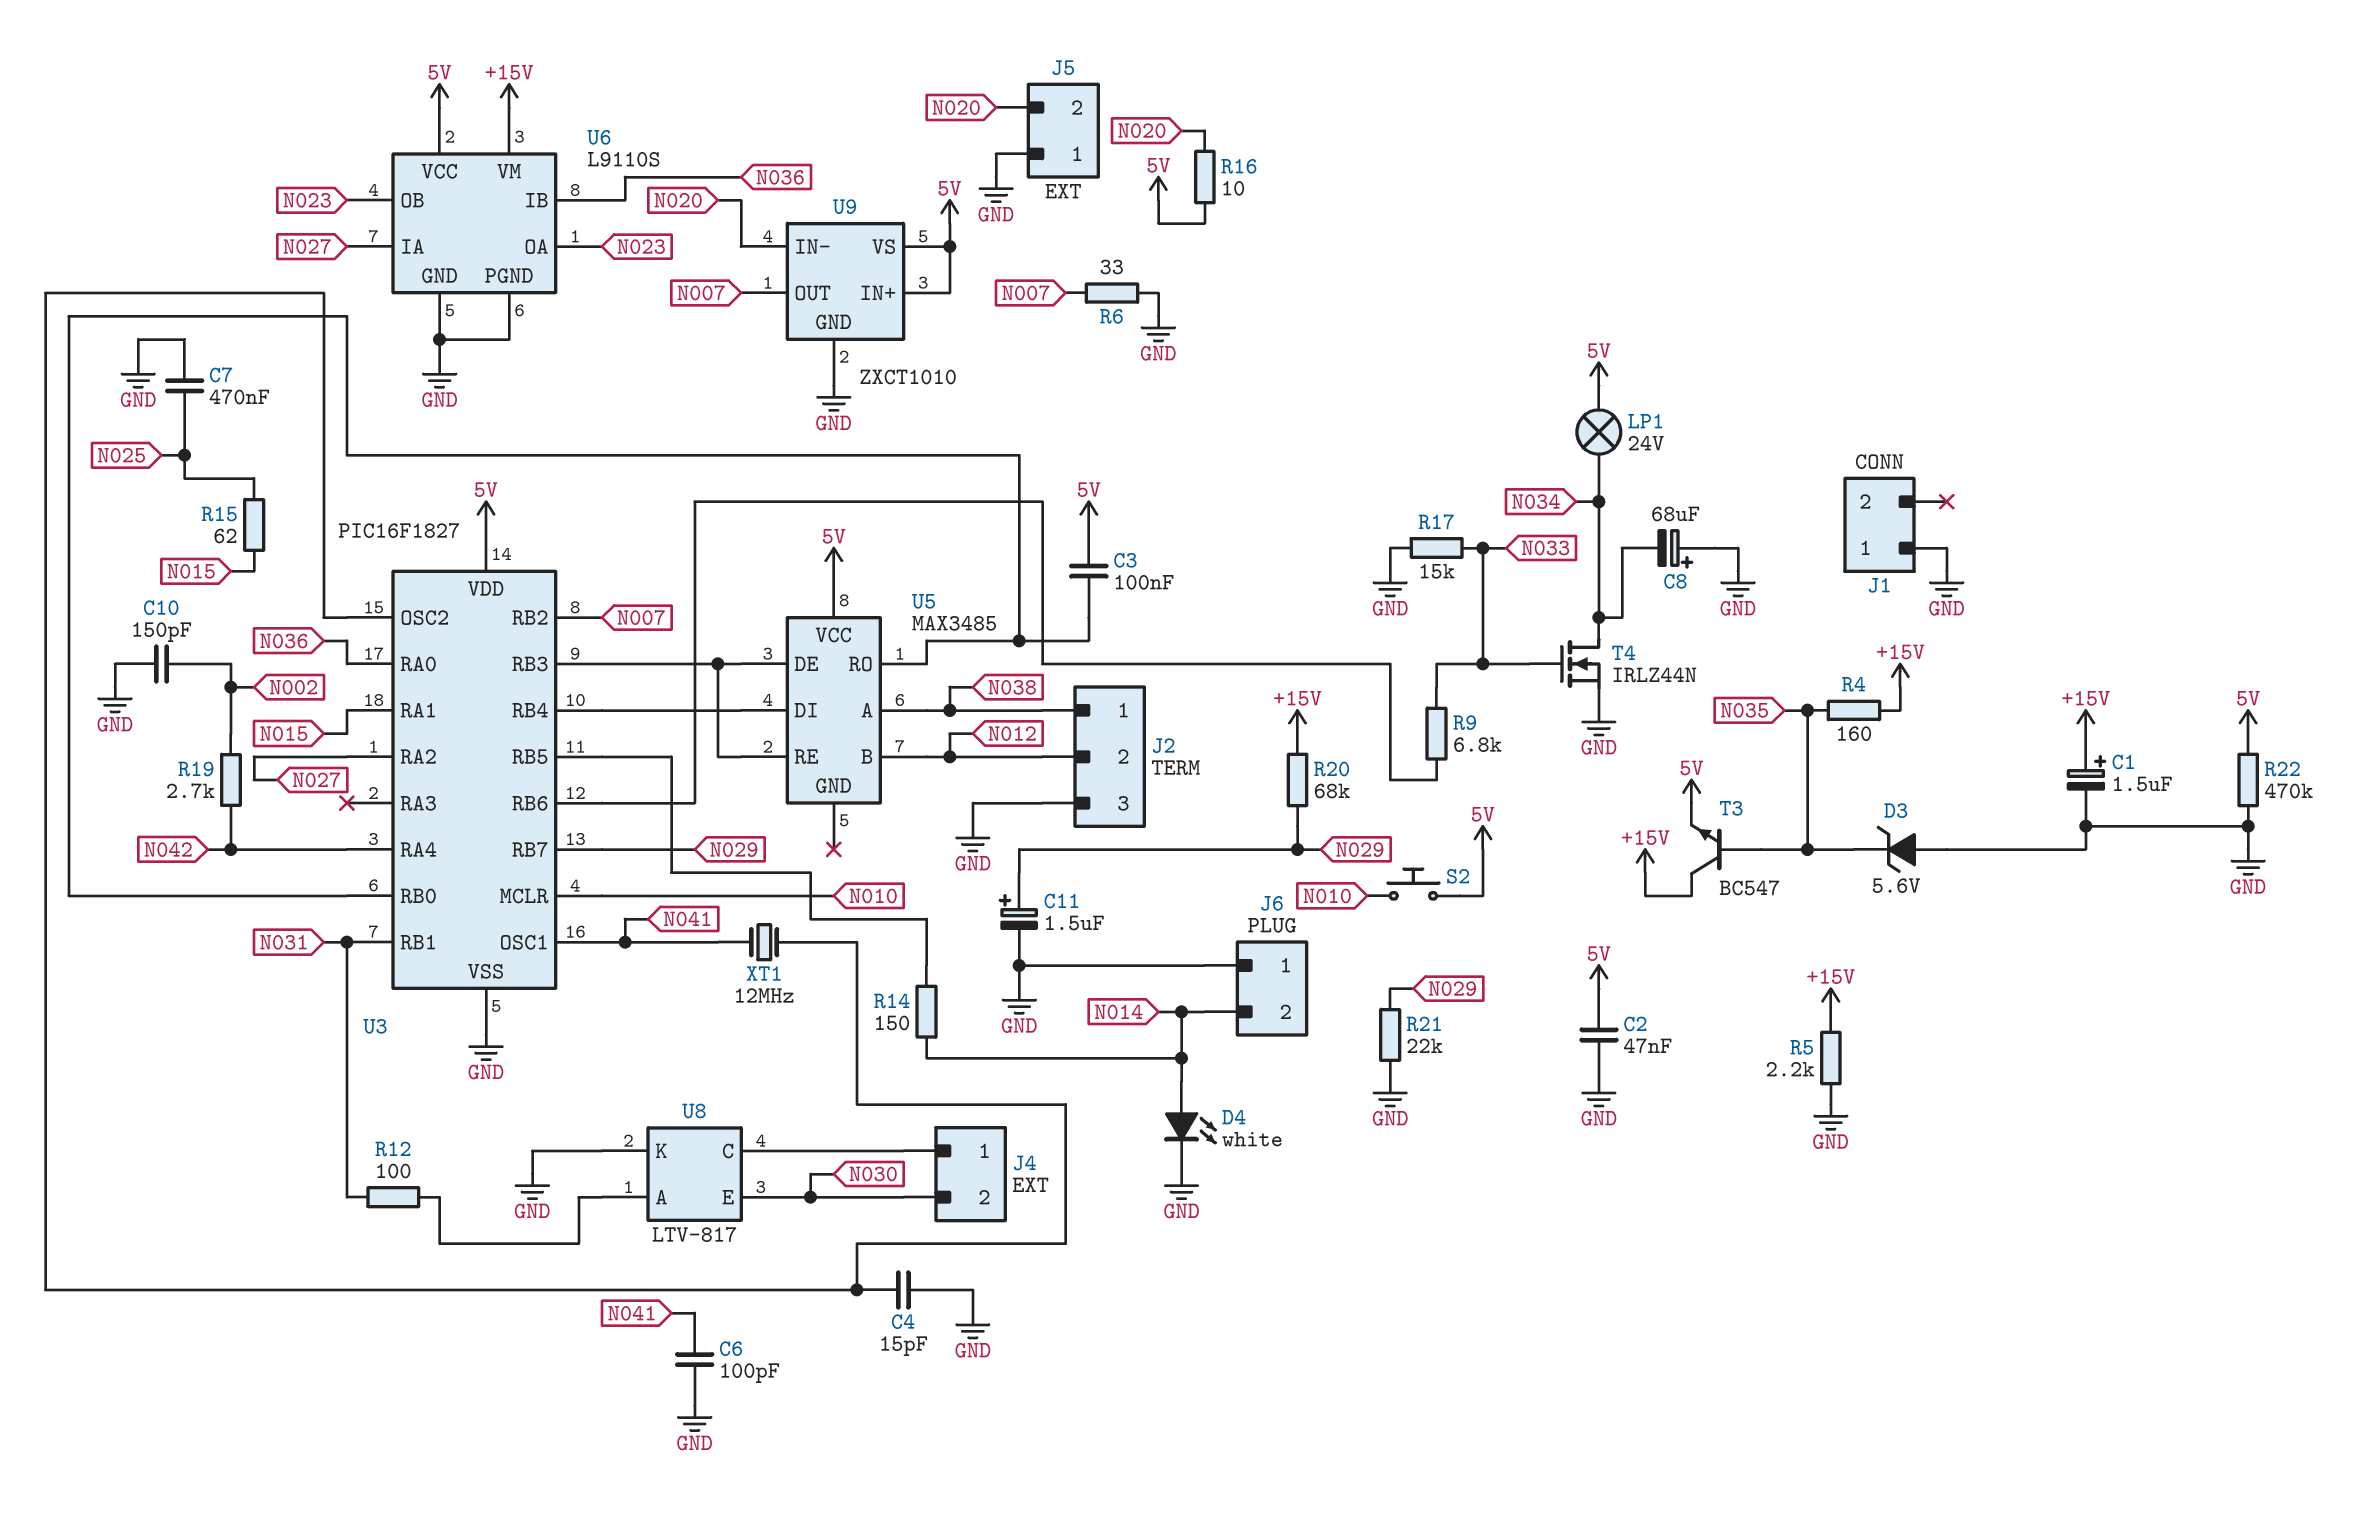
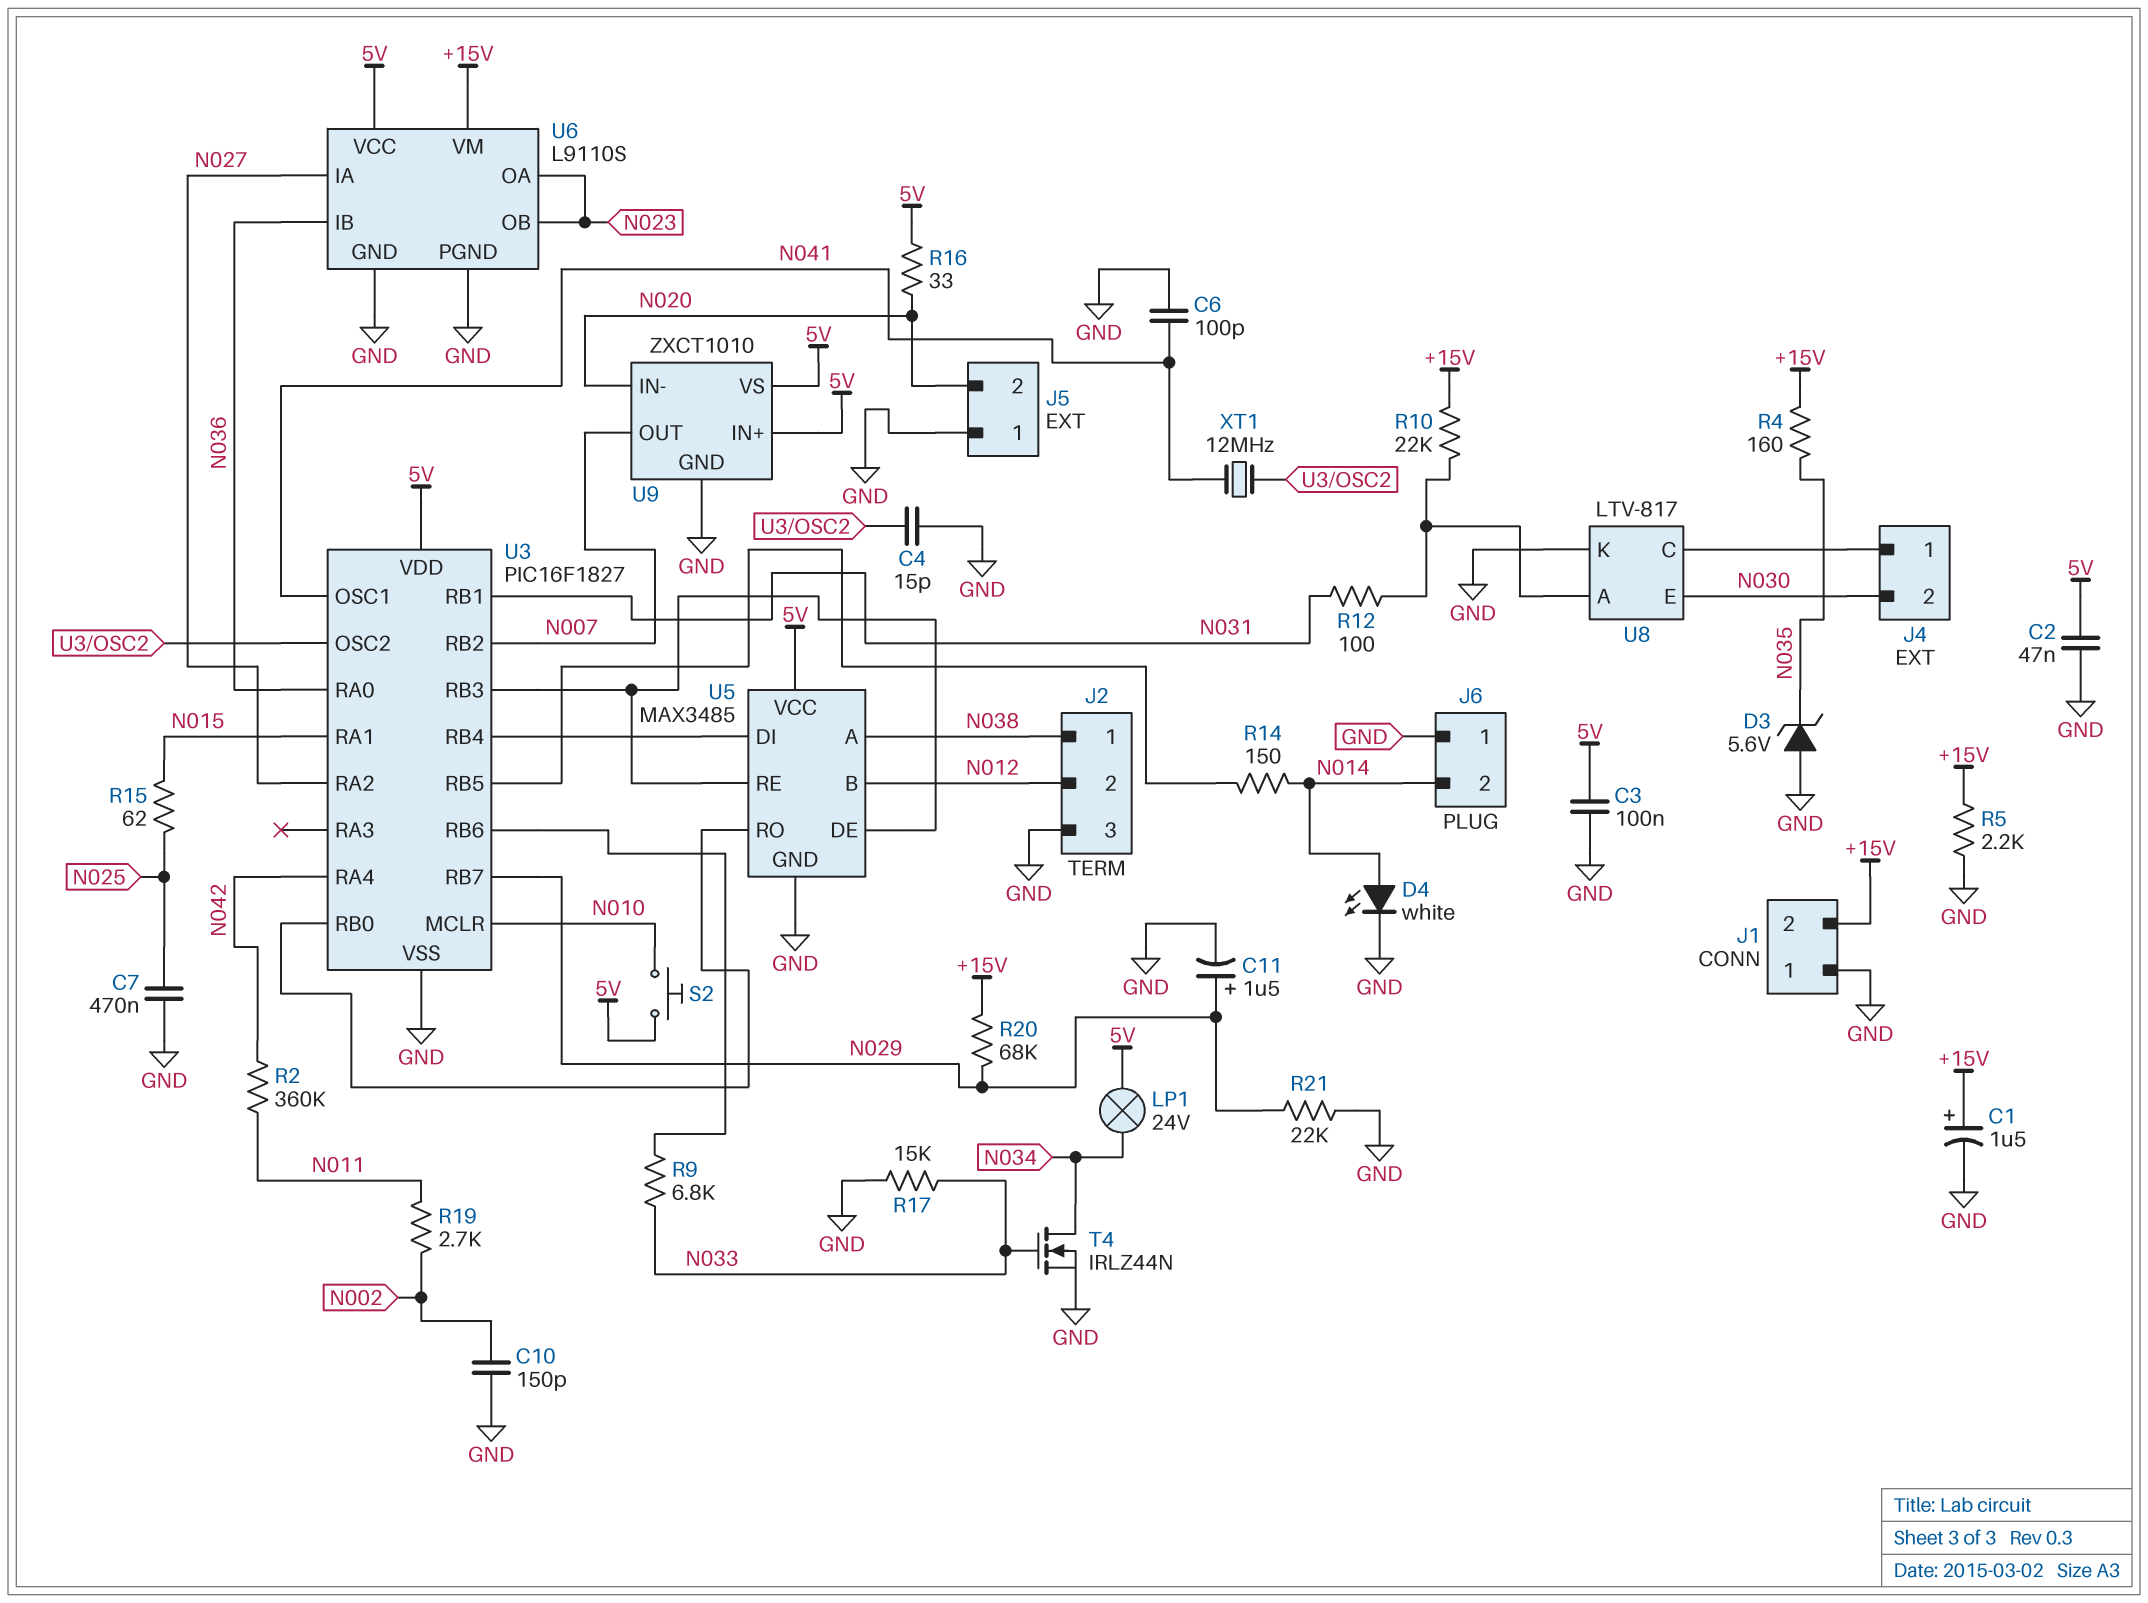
C3: 100nF (5V, U3/RB0) -> 100nF (5V, GND)
C8: 68uF (plus GND, minus N034) -> none
J1 pin 2: none -> +15V
R2: none -> 360k (N011, N042)
R6: 33 (GND, N007) -> none
R10: none -> 22k (+15V, U8/A)
R16: 10 (5V, N020) -> 33 (5V, N020)
R19: 2.7k (N002, N042) -> 2.7k (N002, N011)
R22: 470k (5V, GND) -> none
T3: NPN BC547 (B N035, C +15V, E 5V) -> none
U5 pin GND: none -> GND

